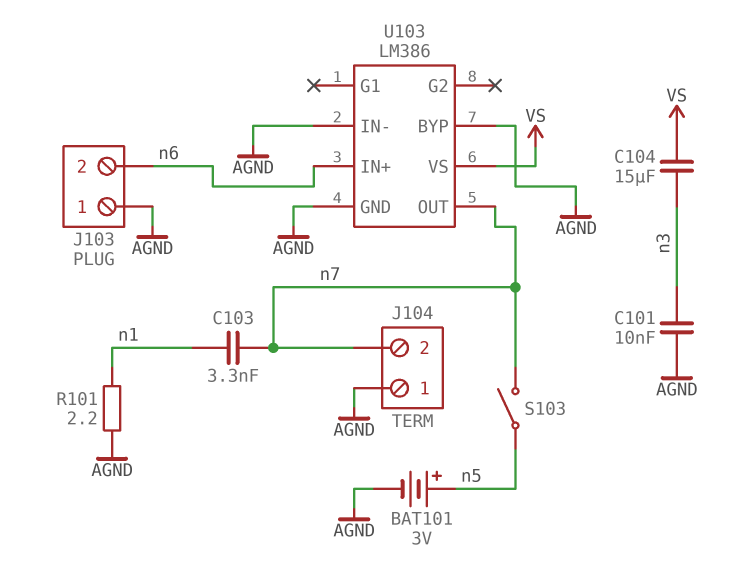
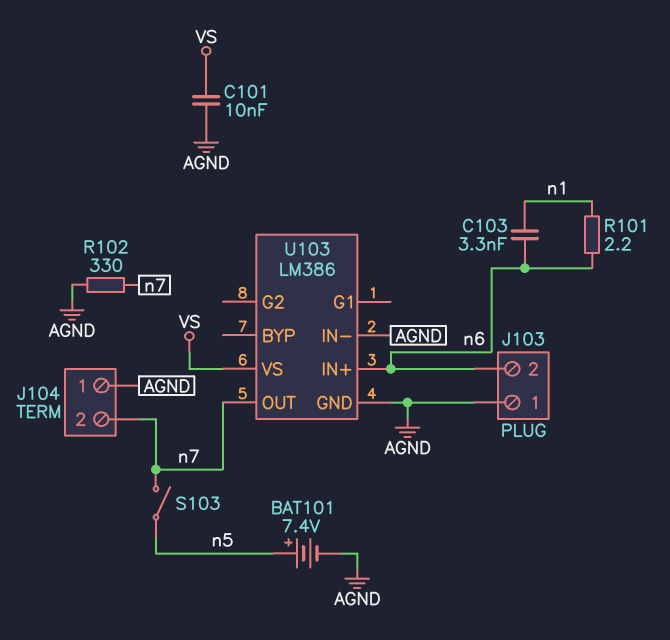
BAT101: 3V (plus n5, minus AGND) -> 7.4V (plus n5, minus AGND)
C101: 10nF (AGND, n3) -> 10nF (AGND, VS)
C103: 3.3nF (n1, n7) -> 3.3nF (n1, n6)
C104: 15uF (VS, n3) -> none
R101: 2.2 (AGND, n1) -> 2.2 (n1, n6)
R102: none -> 330 (AGND, n7)
U103 pin BYP: AGND -> none

